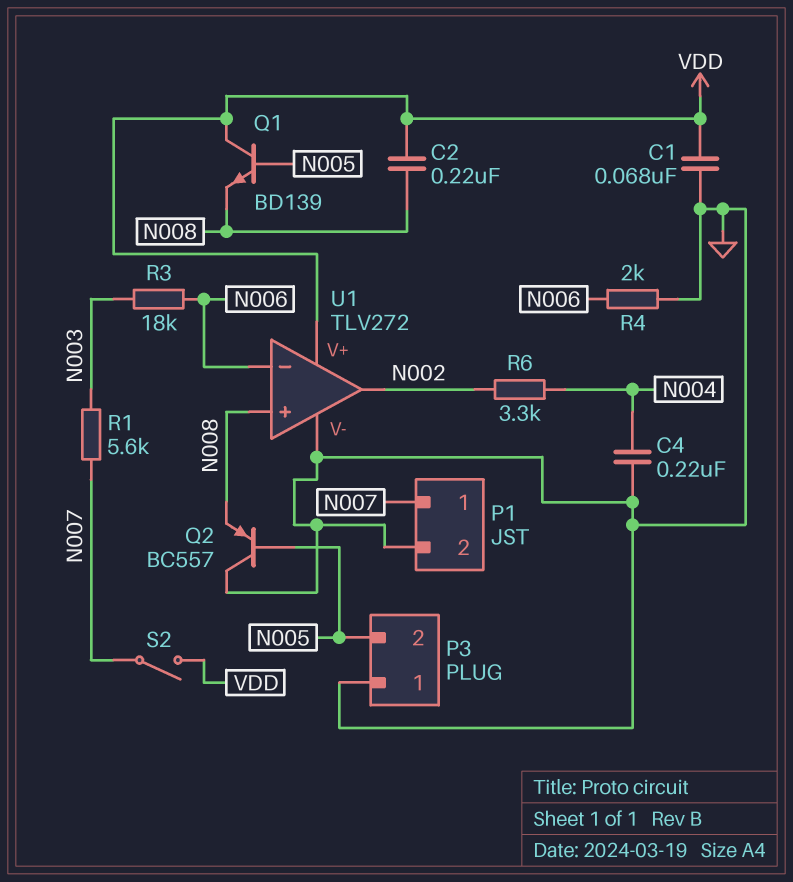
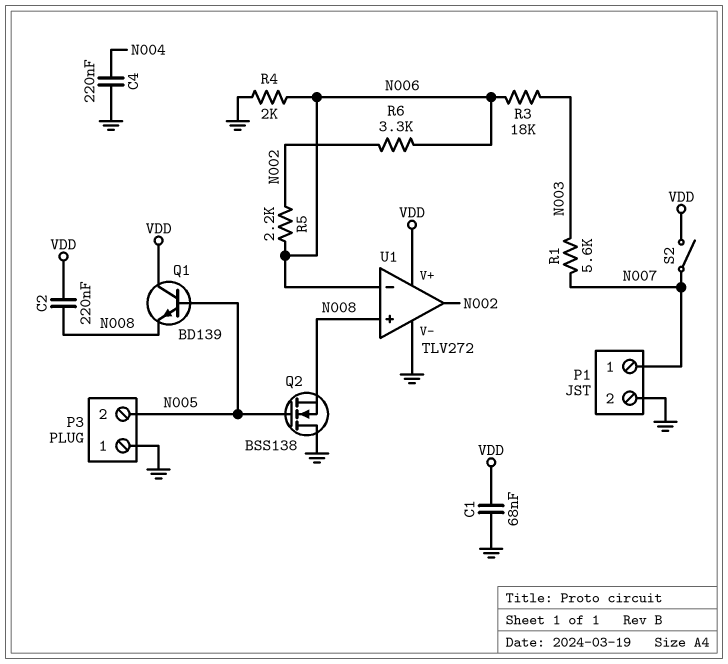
Q2: PNP BC557 (B N005, C GND, E N008) -> NMOS BSS138 (G N005, D GND, S N008)
R5: none -> 2.2k (N002, N006)
R6: 3.3k (N002, N004) -> 3.3k (N002, N006)

